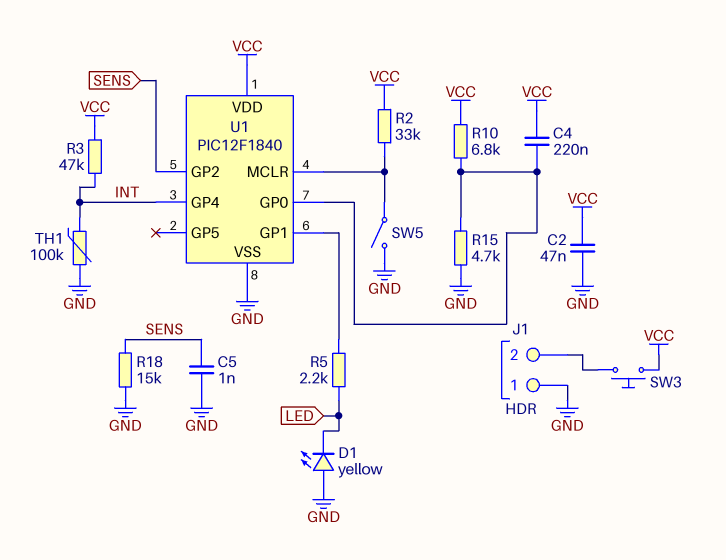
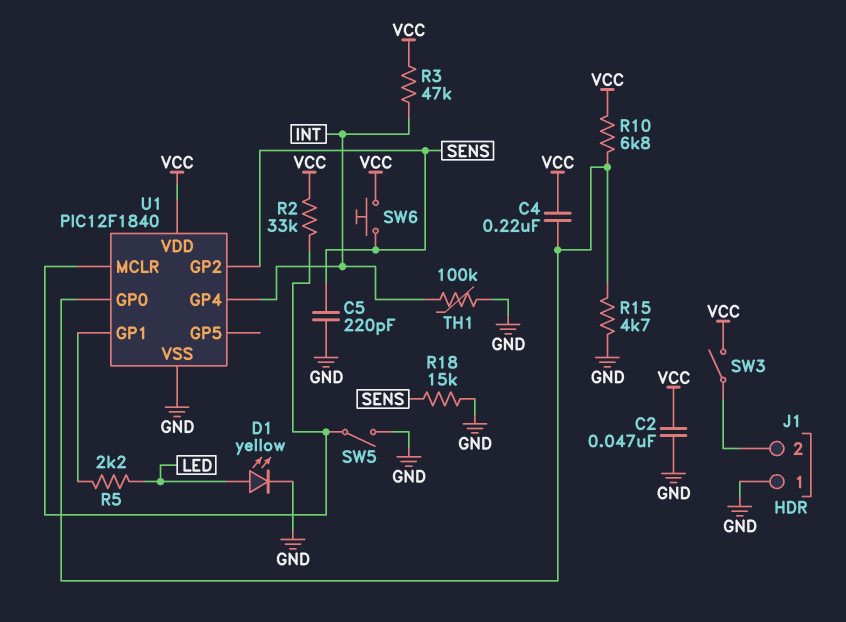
C5: 1nF (GND, SENS) -> 220pF (GND, SENS)
D1: LED yellow (A GND, K LED) -> LED yellow (A LED, K GND)
SW3: button (J1/2, VCC) -> switch (J1/2, VCC)
SW6: none -> button (SENS, VCC)

